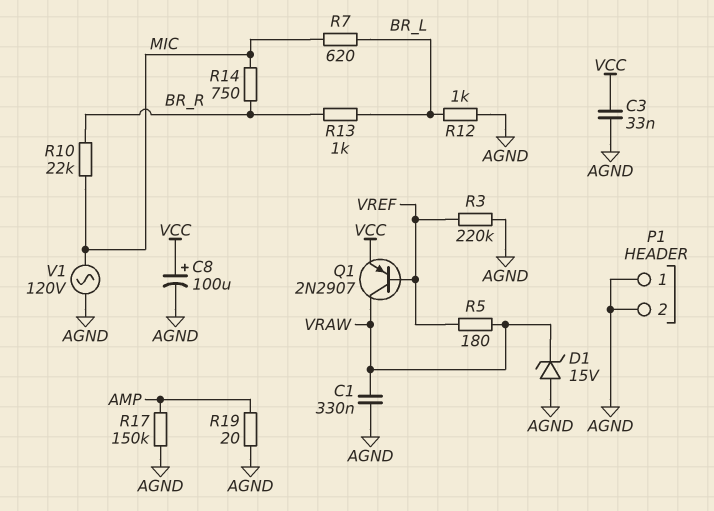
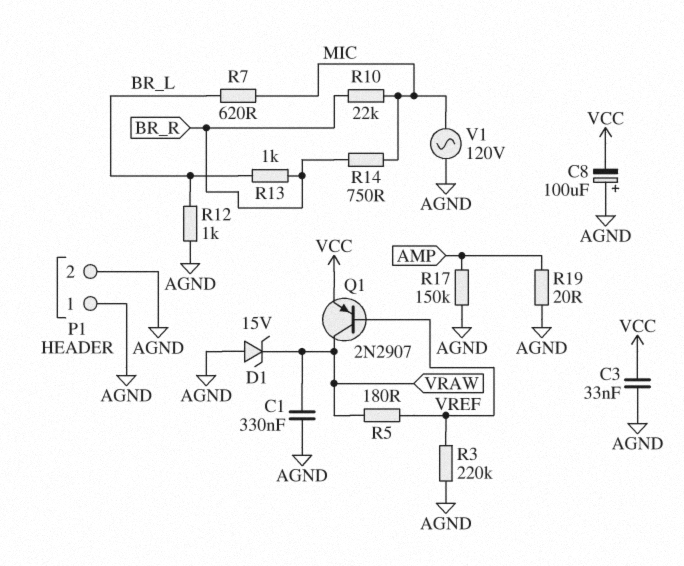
C8: 100uF (plus VCC, minus AGND) -> 100uF (plus AGND, minus VCC)

